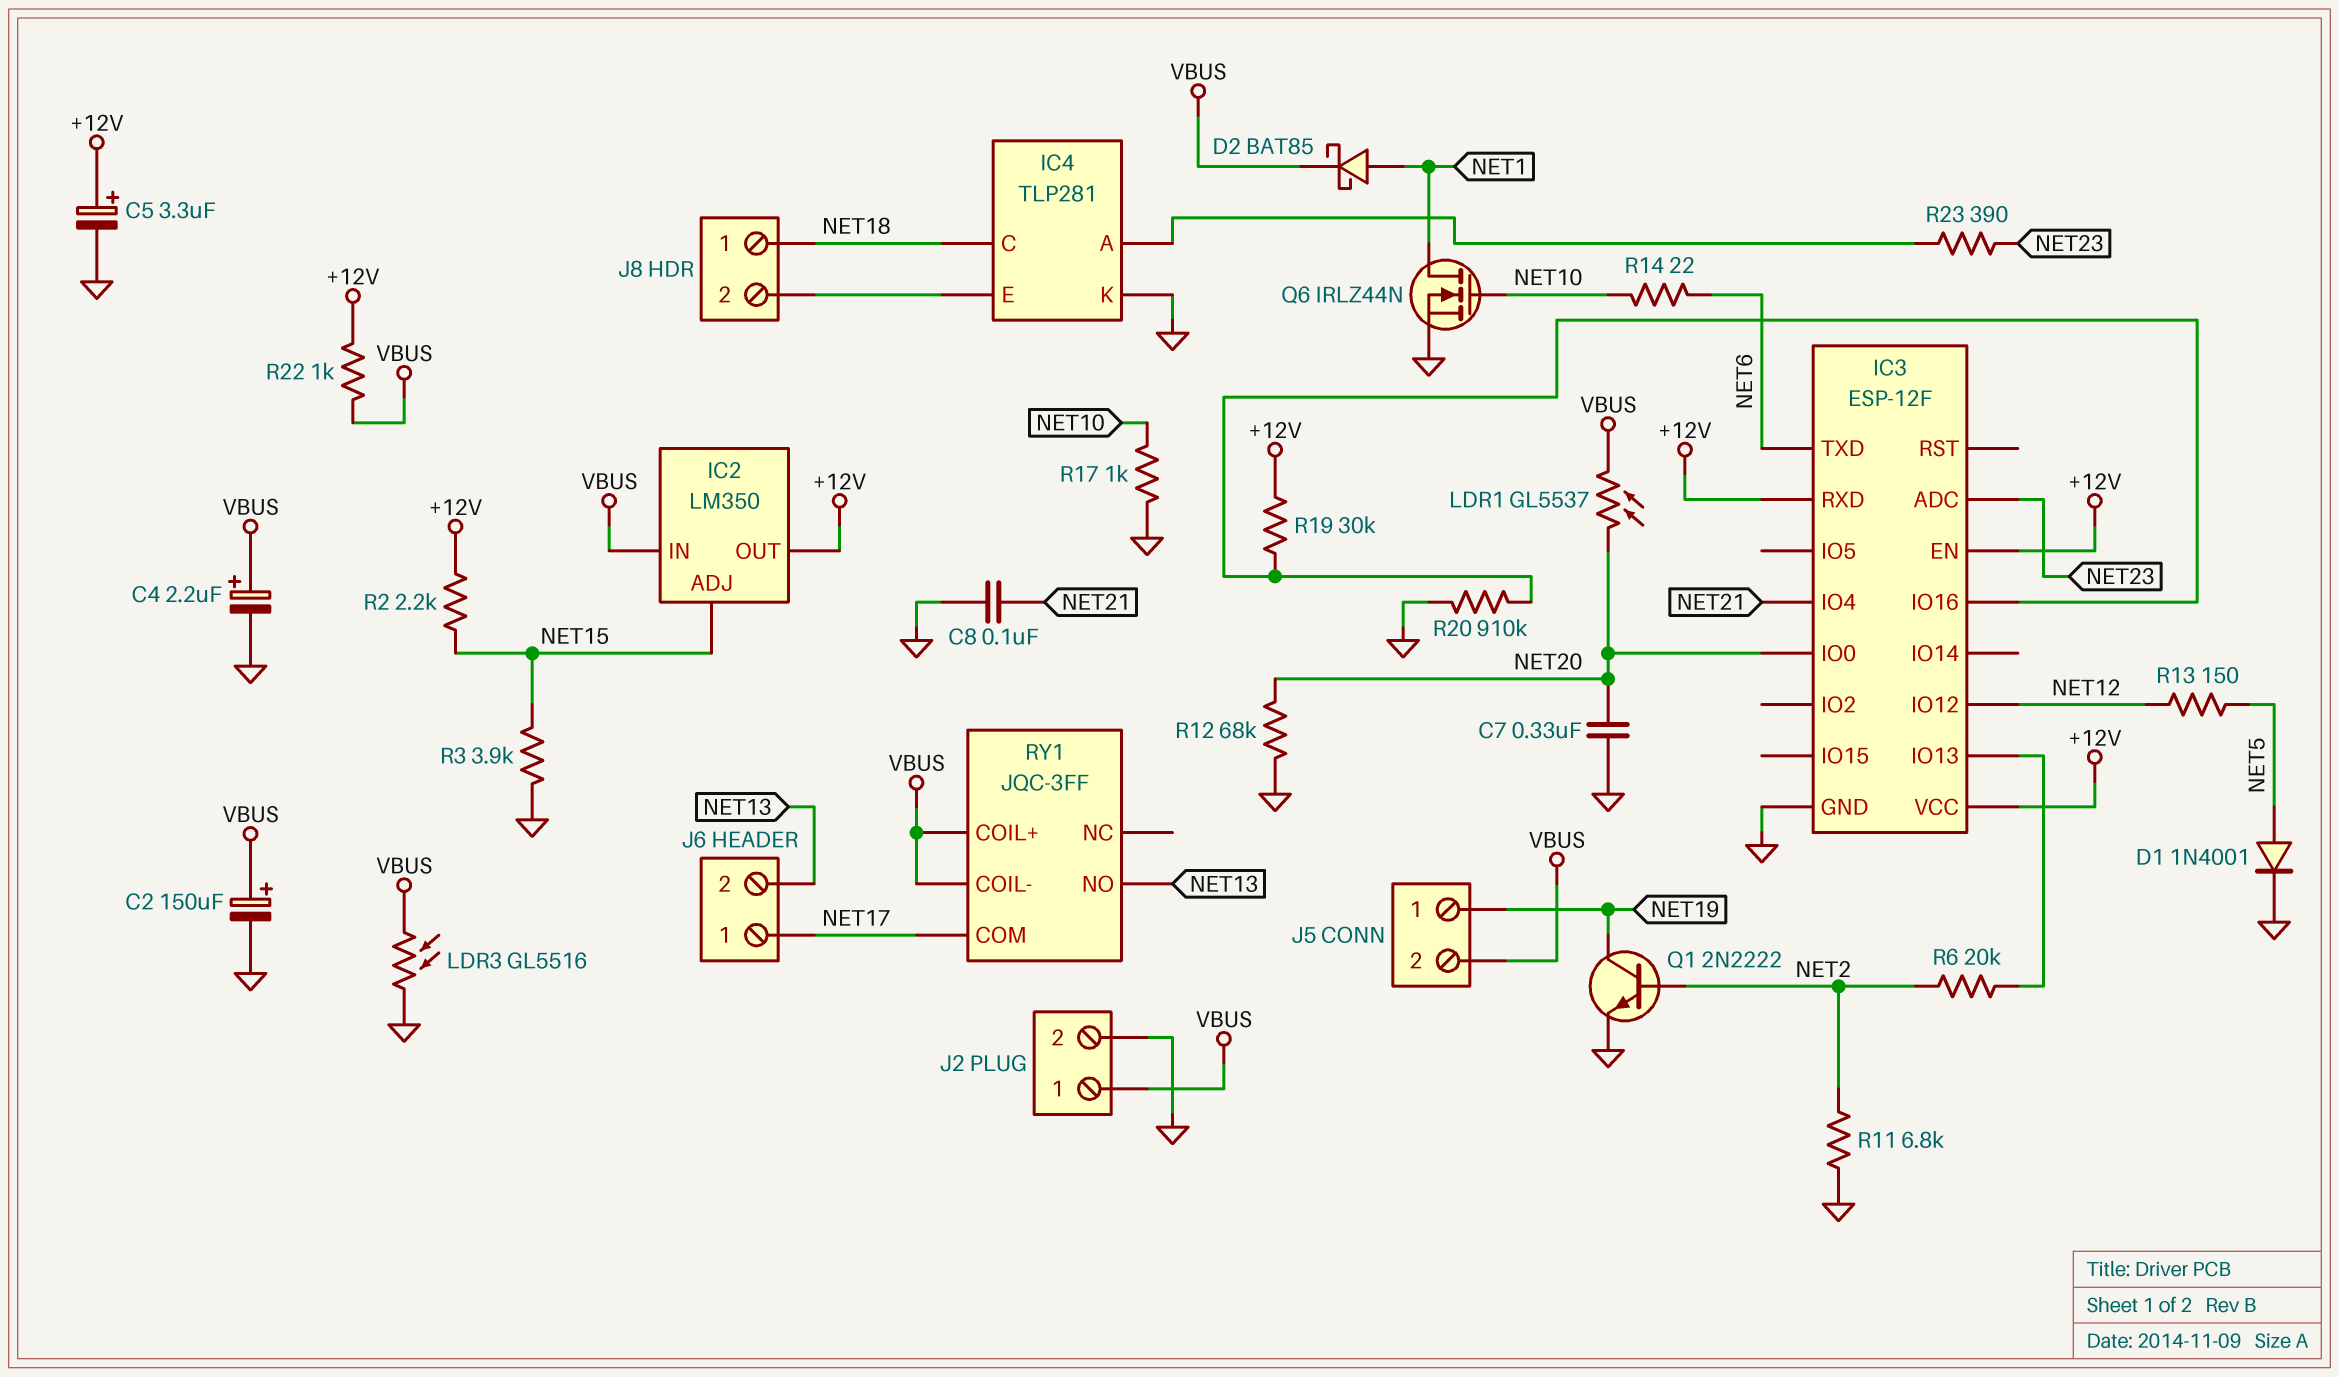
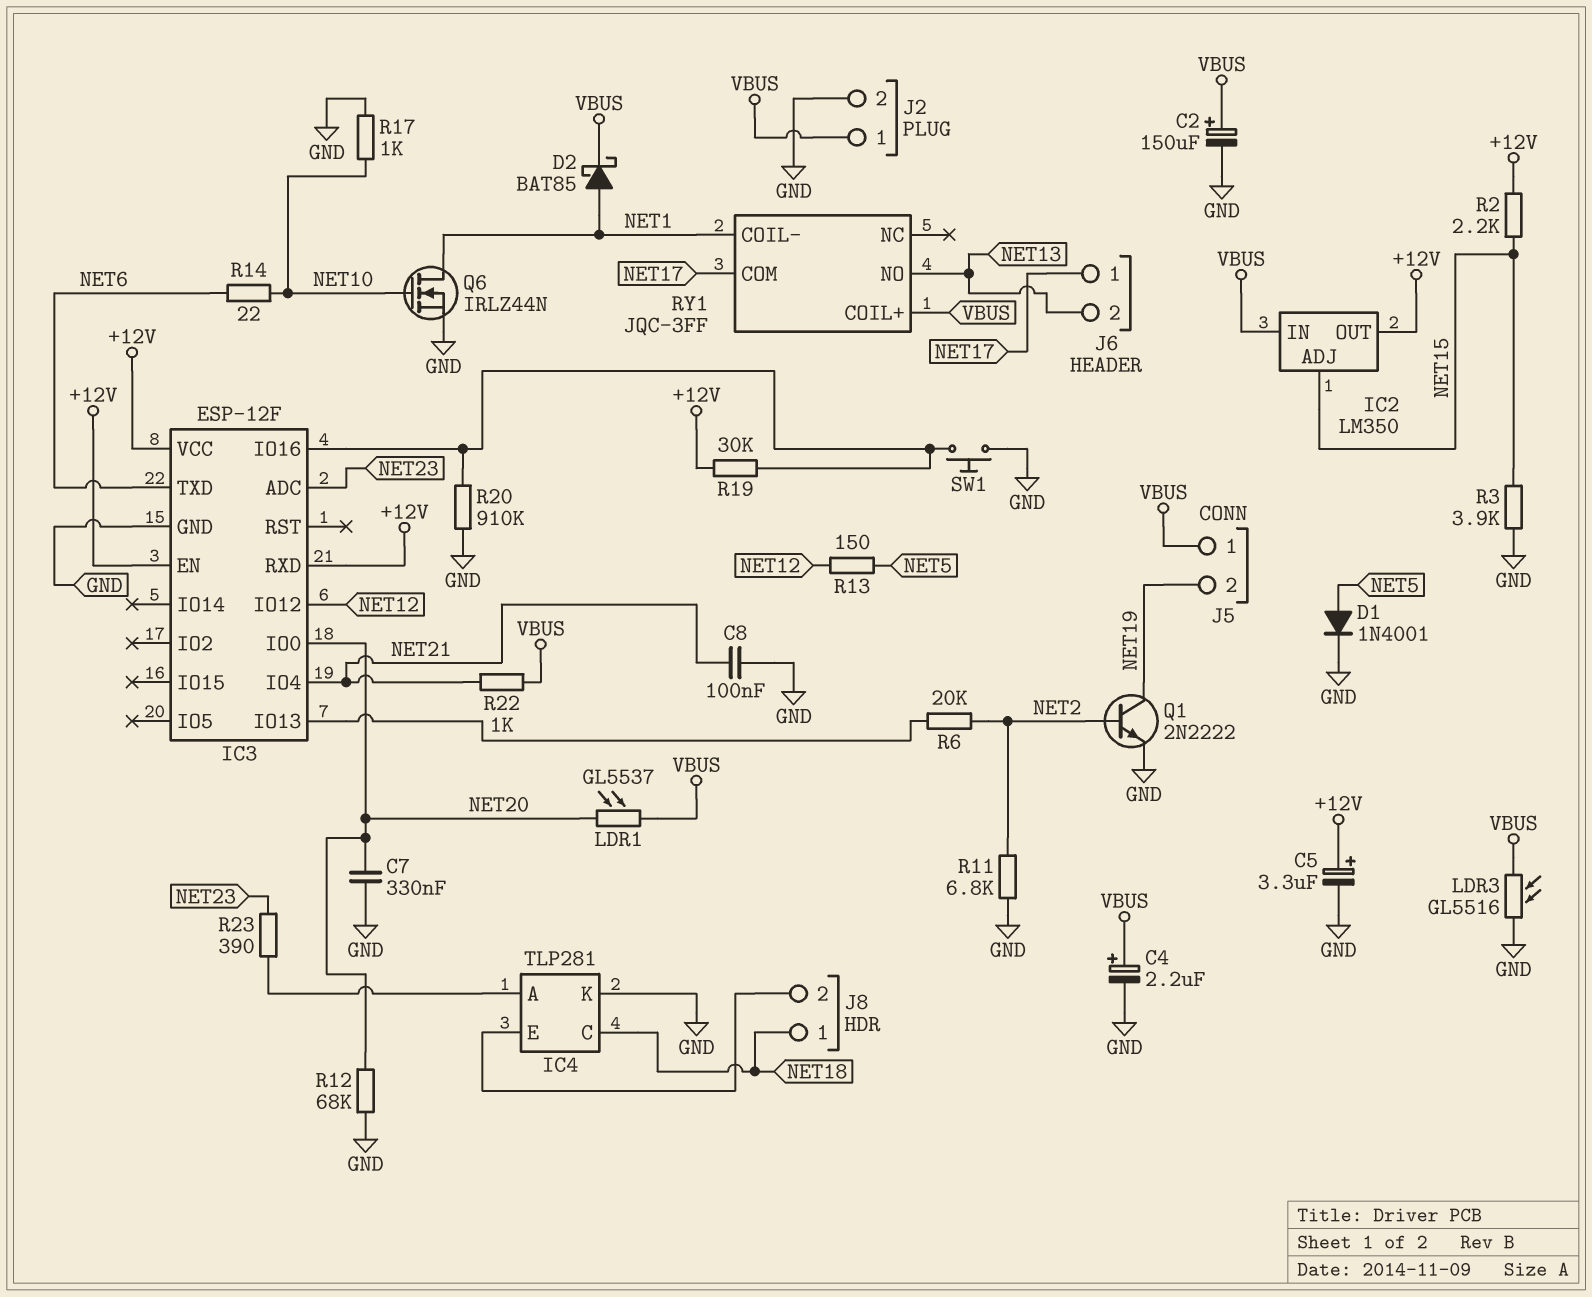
J5 pin 1: NET19 -> VBUS
J5 pin 2: VBUS -> NET19
R22: 1k (+12V, VBUS) -> 1k (NET21, VBUS)
RY1 pin COIL-: VBUS -> NET1
SW1: none -> button (GND, IC3/IO16)

